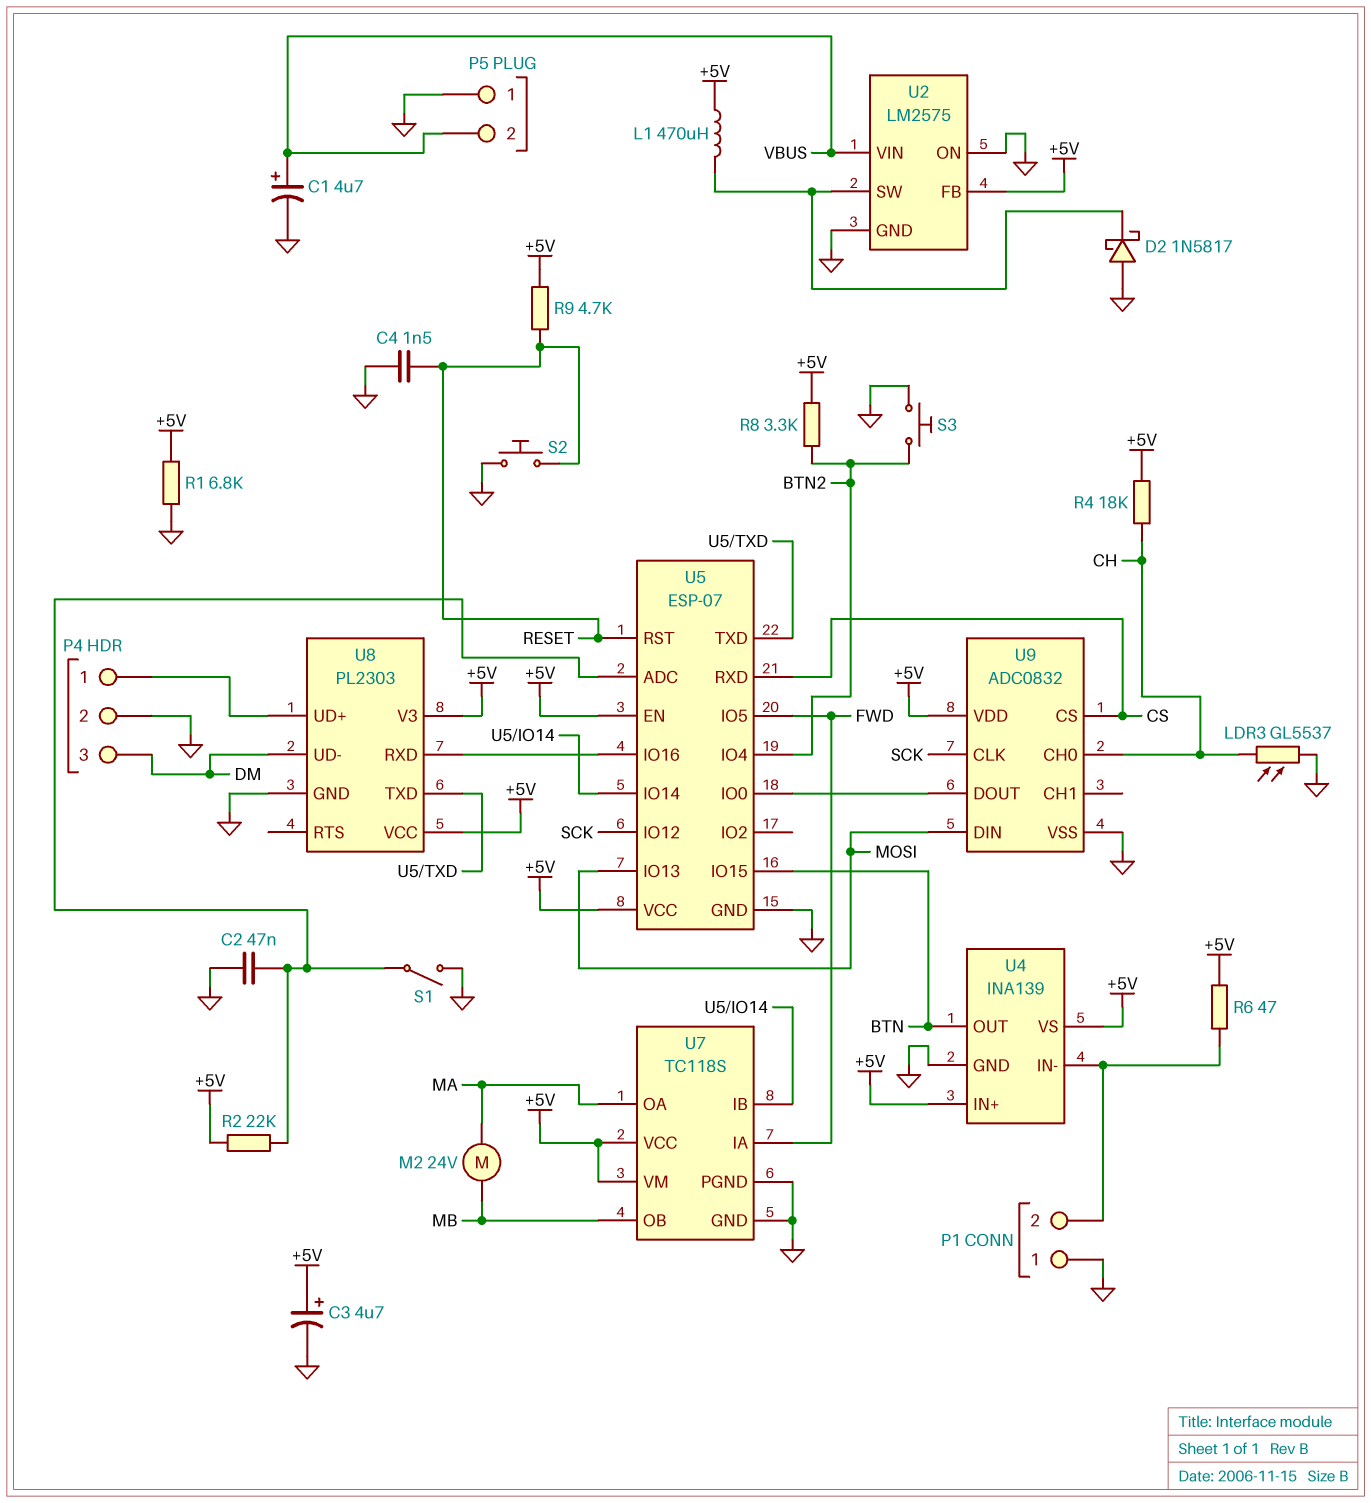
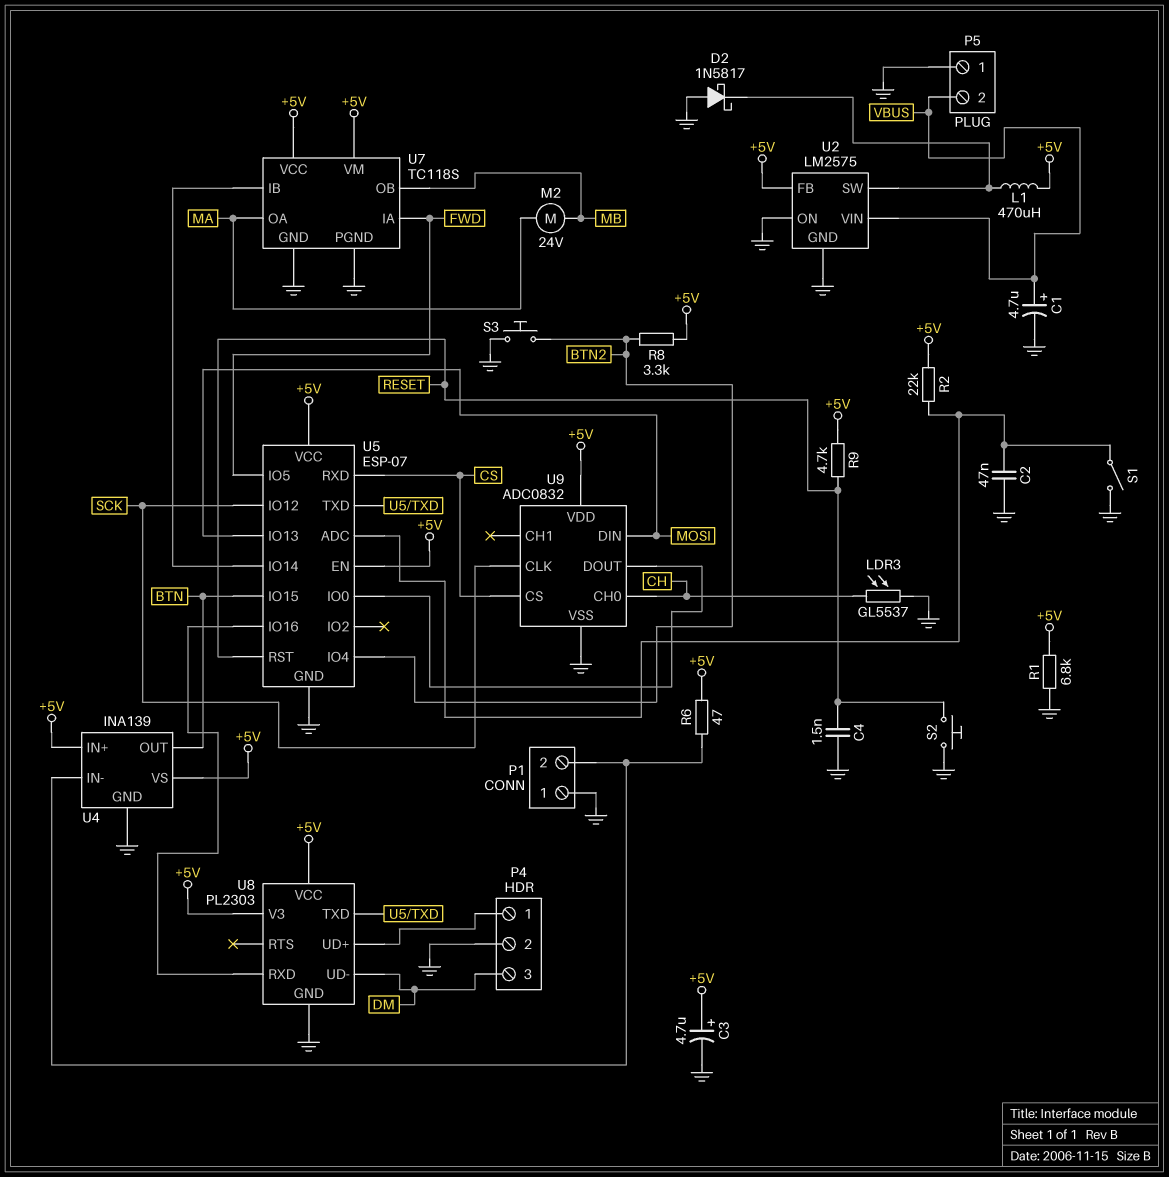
R4: 18k (+5V, CH) -> none

